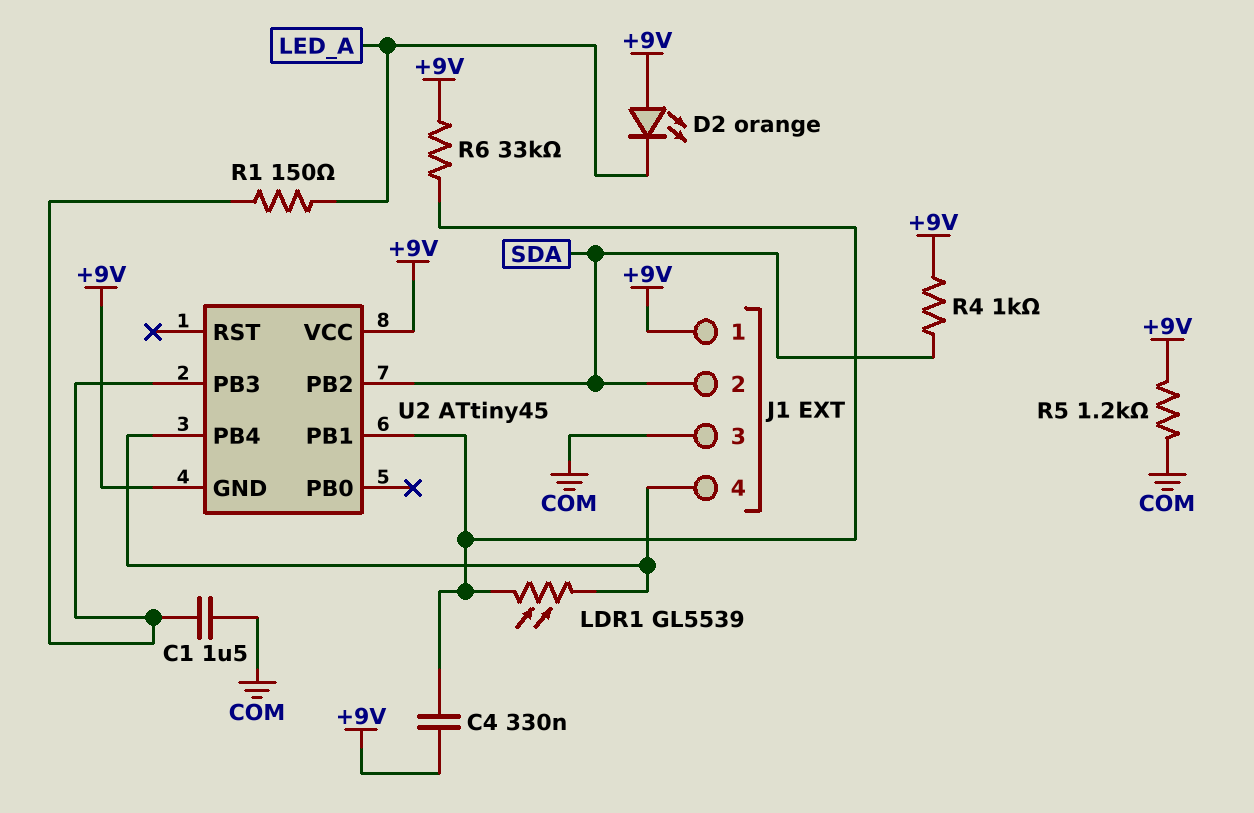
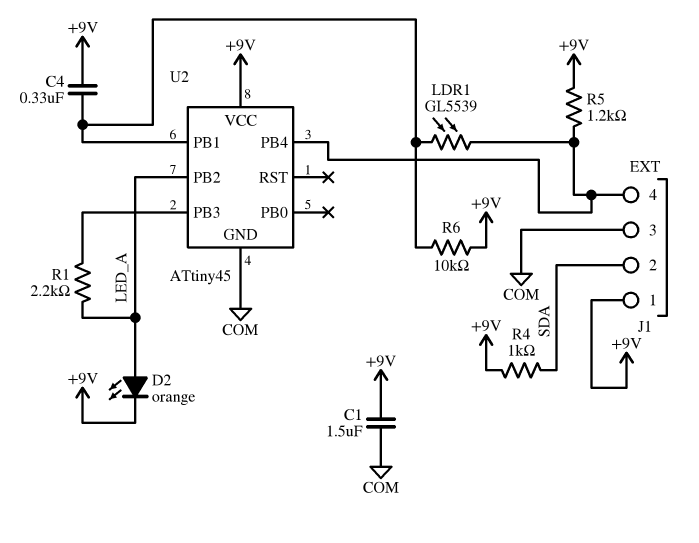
C1: 1.5uF (COM, U2/PB3) -> 1.5uF (+9V, COM)
D2: LED orange (A +9V, K LED_A) -> LED orange (A LED_A, K +9V)
R1: 150 (LED_A, U2/PB3) -> 2.2k (LED_A, U2/PB3)
R5: 1.2k (+9V, COM) -> 1.2k (+9V, J1/4)
R6: 33k (+9V, U2/PB1) -> 10k (+9V, U2/PB1)
U2 pin GND: +9V -> COM
U2 pin PB2: SDA -> LED_A

